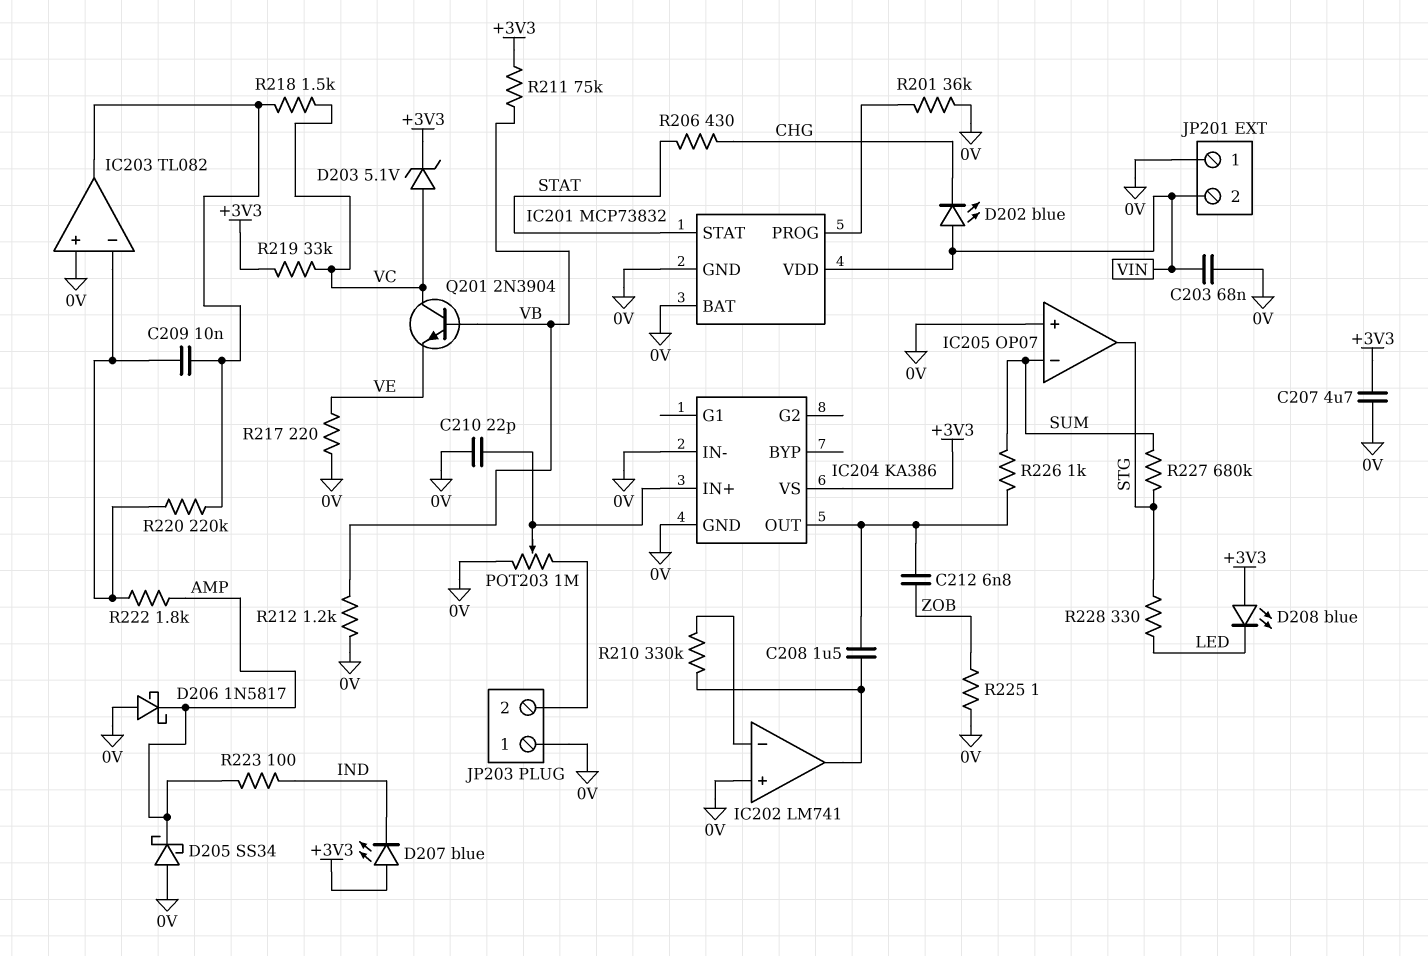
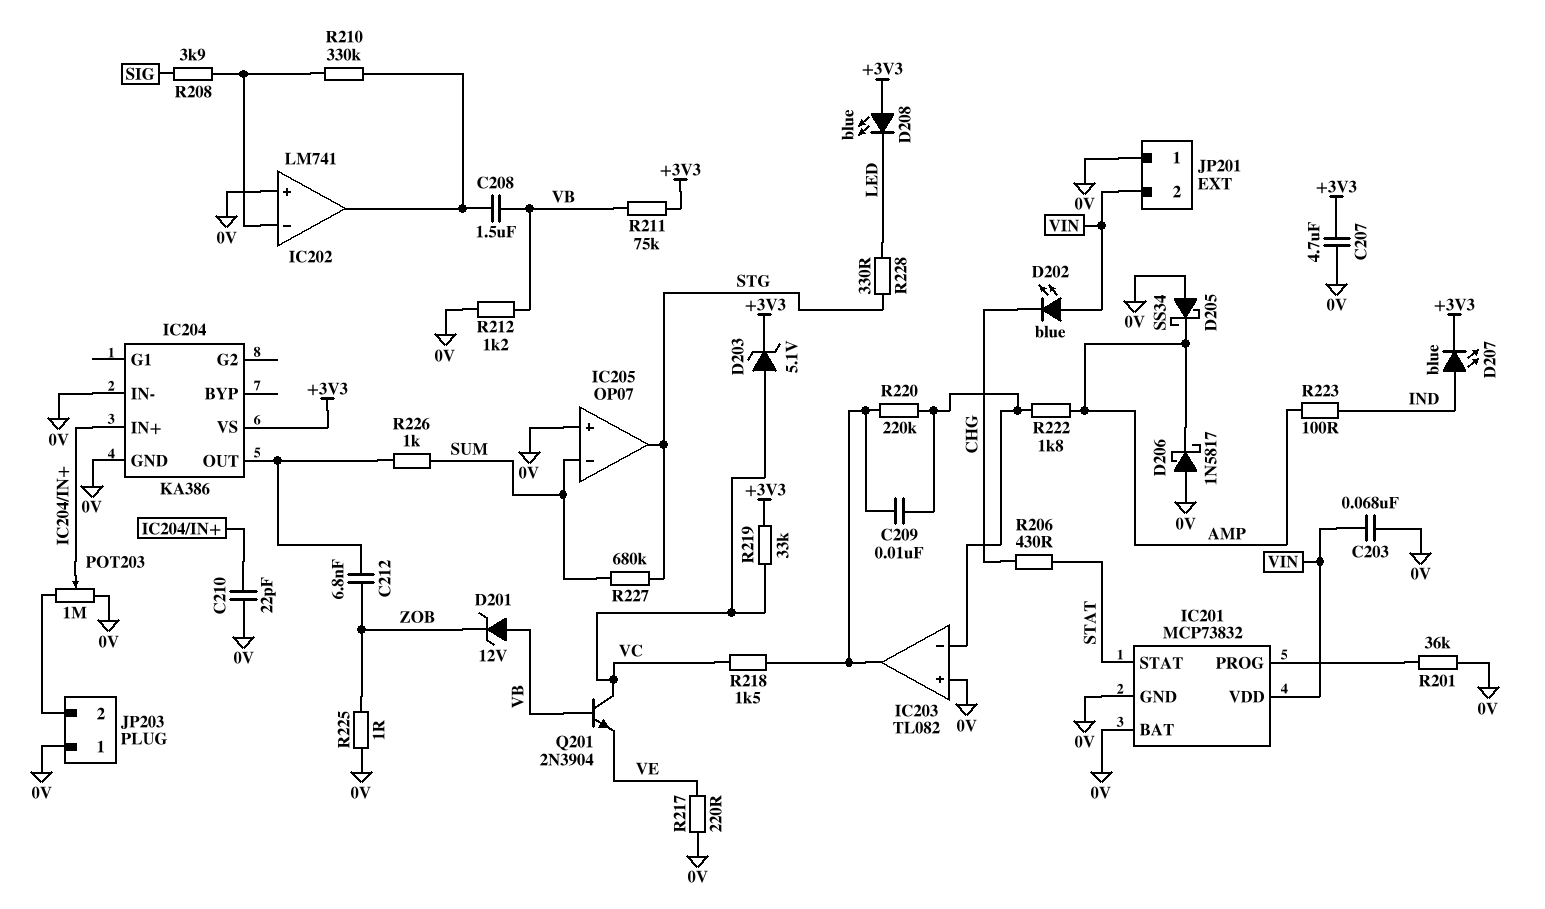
C208: 1.5uF (IC202/out, IC204/OUT) -> 1.5uF (IC202/out, VB)
D201: none -> zener 12V (A VB, K ZOB)
D207: LED blue (A +3V3, K IND) -> LED blue (A IND, K +3V3)
R208: none -> 3.9k (IC202/in-, SIG)

